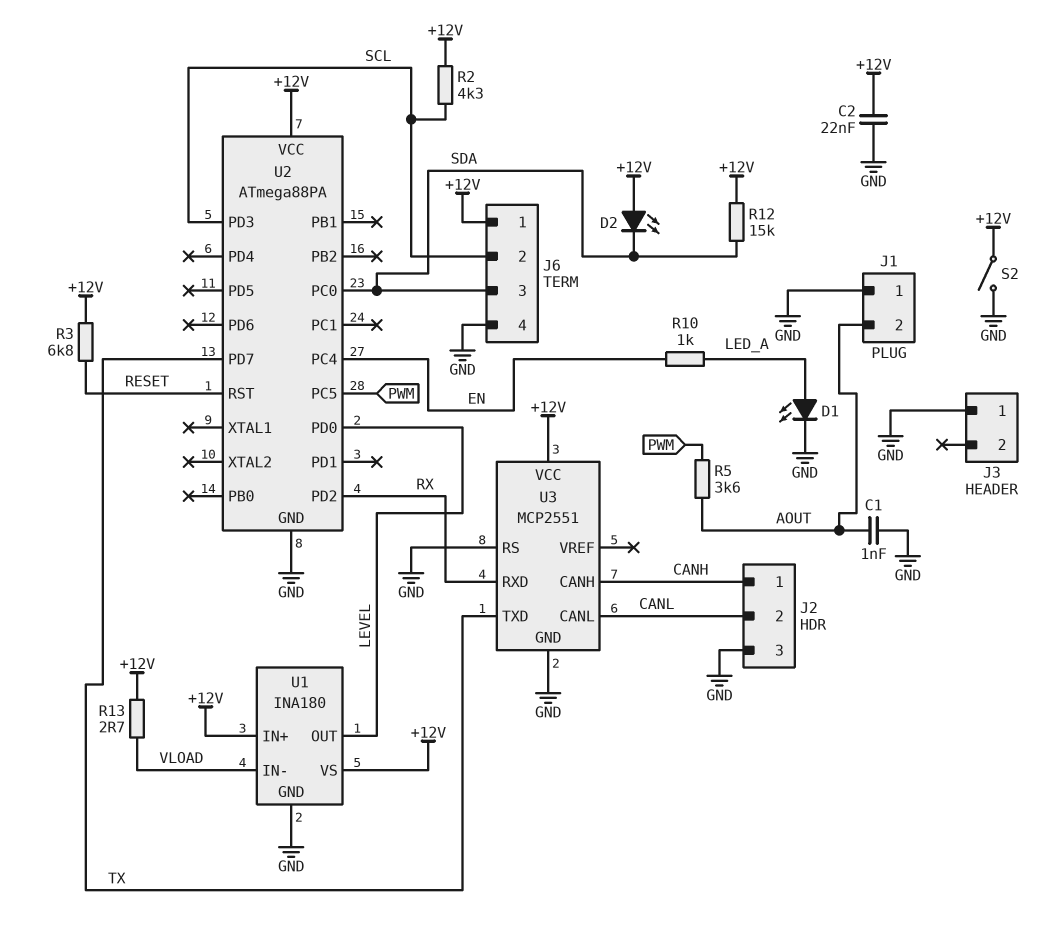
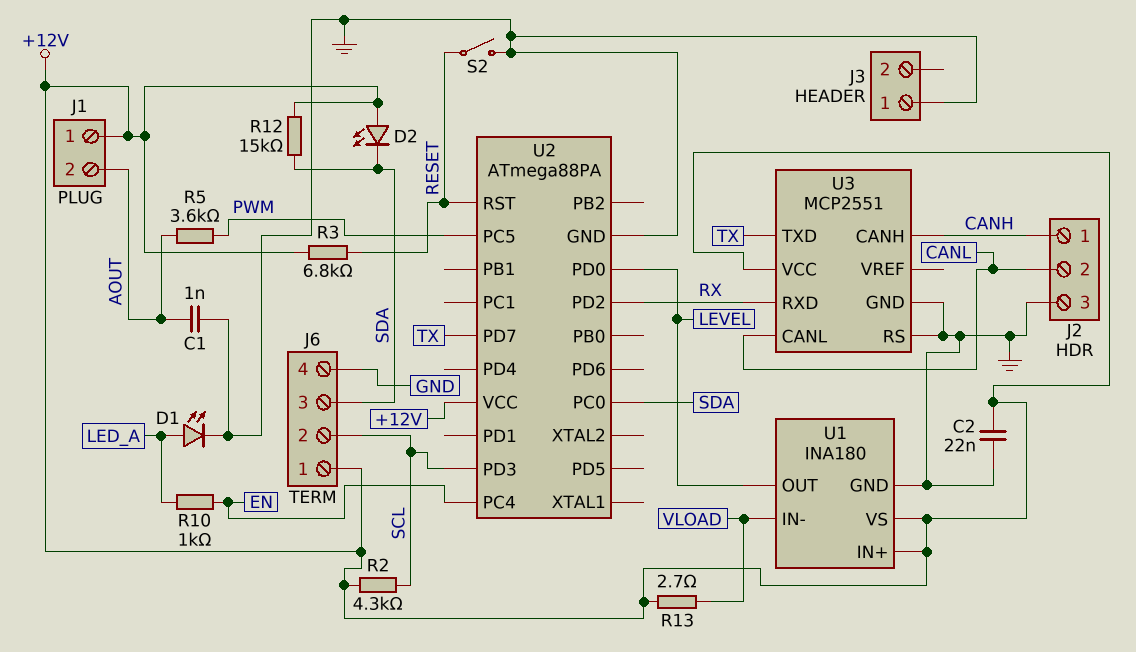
J1 pin 1: GND -> +12V
S2: switch (+12V, GND) -> switch (GND, RESET)

